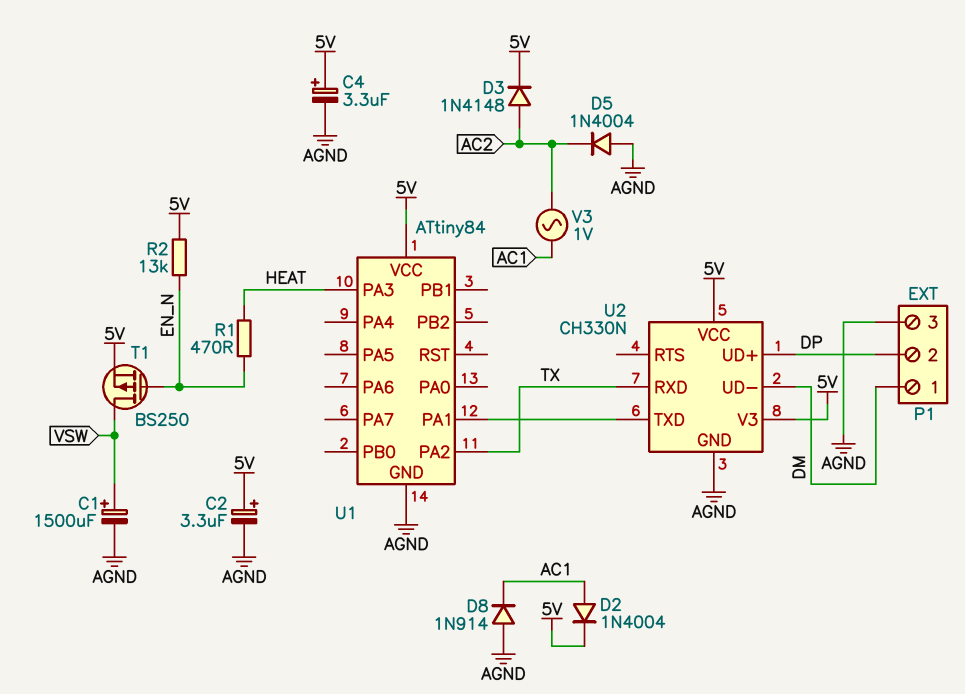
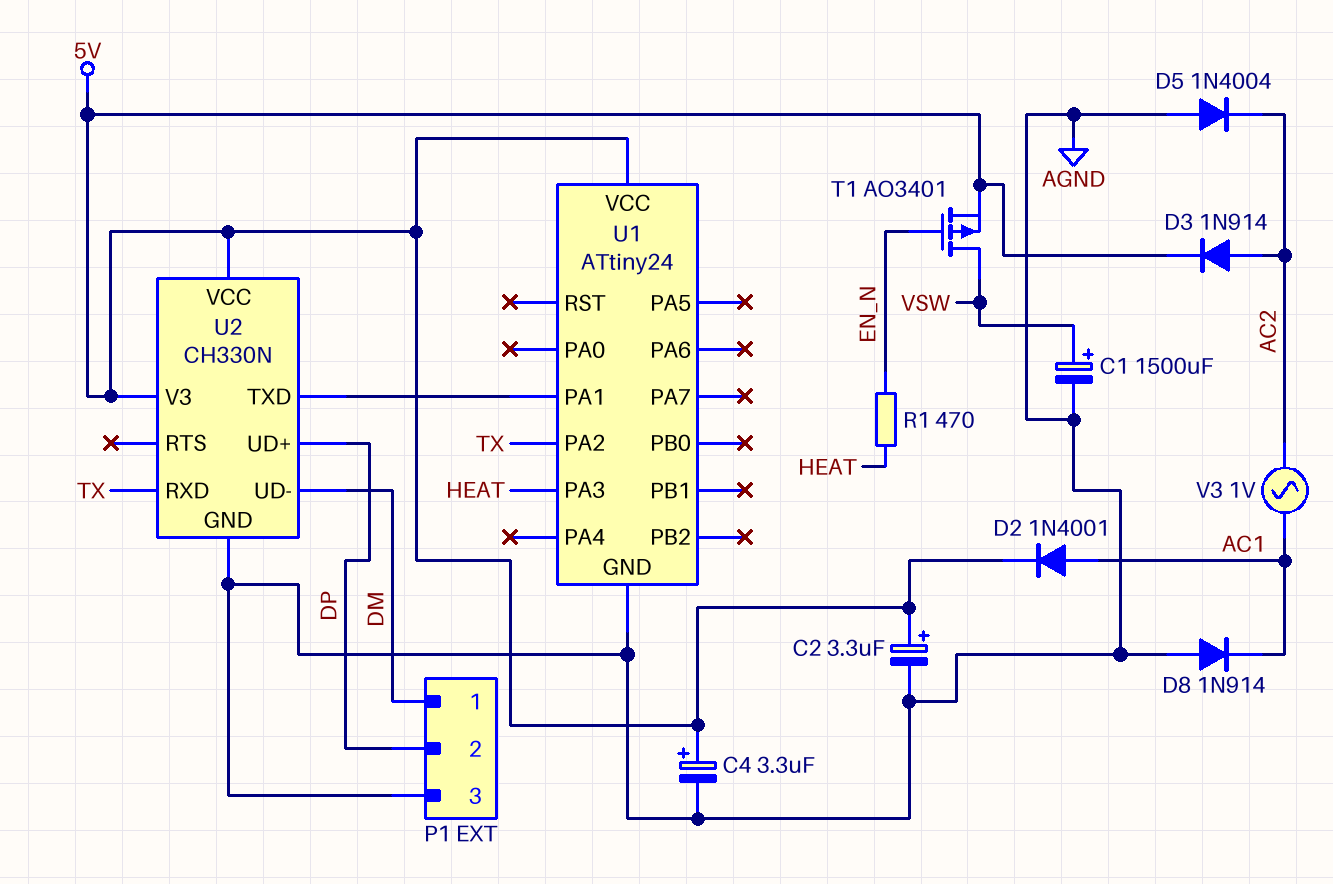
D2: diode 1N4004 (A AC1, K 5V) -> diode 1N4001 (A AC1, K 5V)
D3: diode 1N4148 (A AC2, K 5V) -> diode 1N914 (A AC2, K 5V)
R2: 13k (5V, EN_N) -> none
T1: PMOS BS250 (G EN_N, D VSW, S 5V) -> PMOS AO3401 (G EN_N, D VSW, S 5V)
U1: ATtiny84 -> ATtiny24

